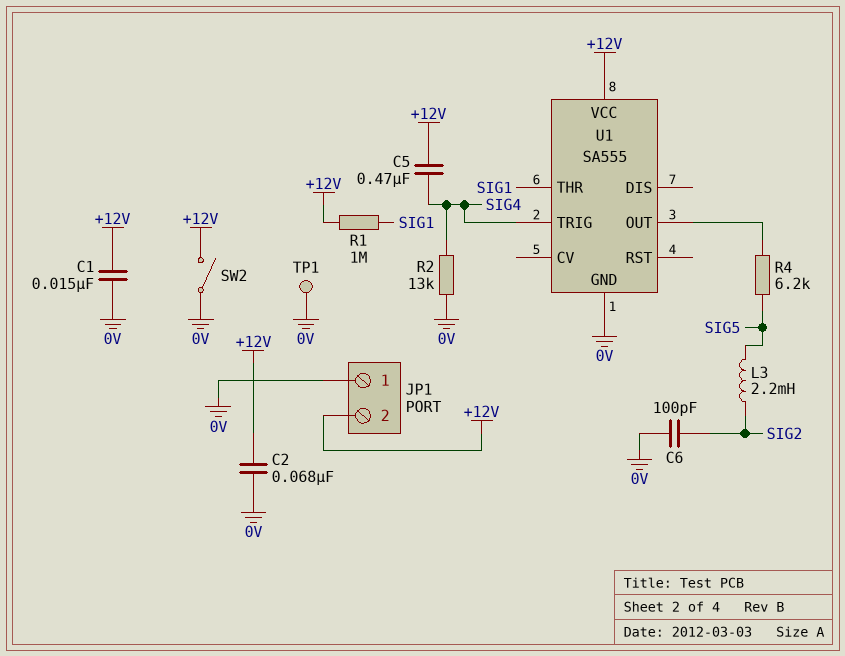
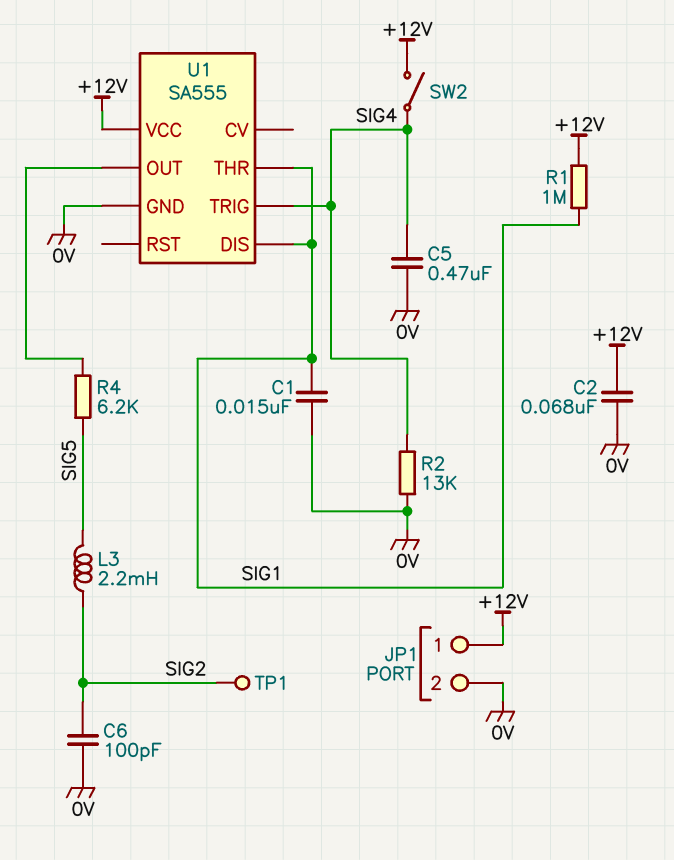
C1: 15nF (+12V, 0V) -> 15nF (0V, SIG1)
C5: 470nF (+12V, SIG4) -> 470nF (0V, SIG4)
JP1 pin 1: 0V -> +12V
JP1 pin 2: +12V -> 0V
SW2: switch (+12V, 0V) -> switch (+12V, SIG4)
TP1: test point (0V) -> test point (SIG2)
U1 pin DIS: none -> SIG1

